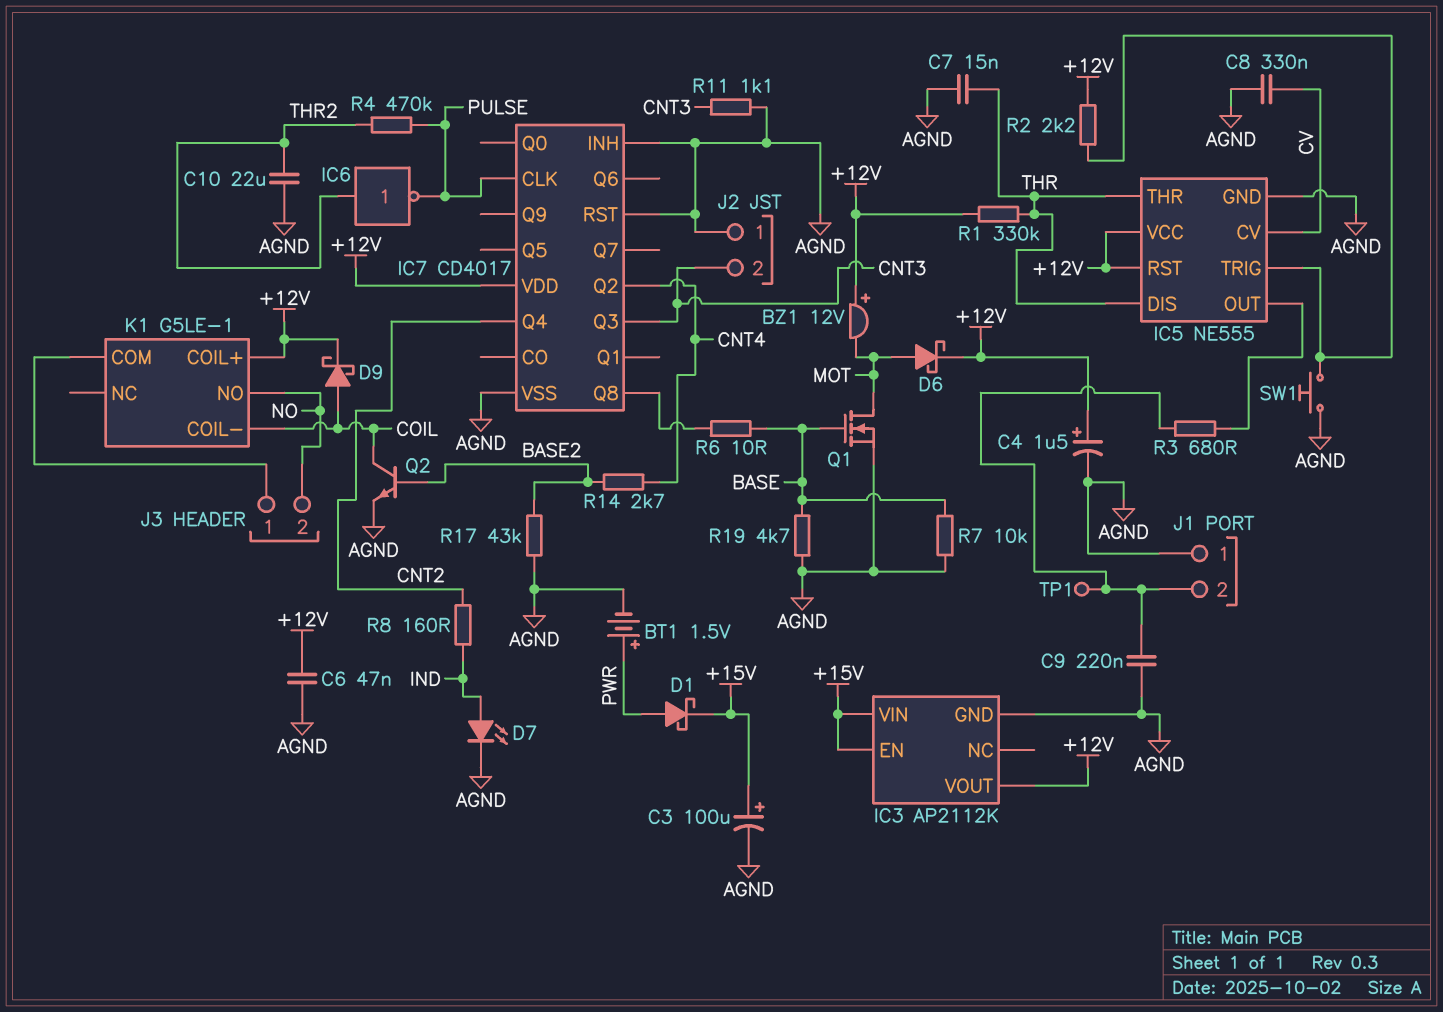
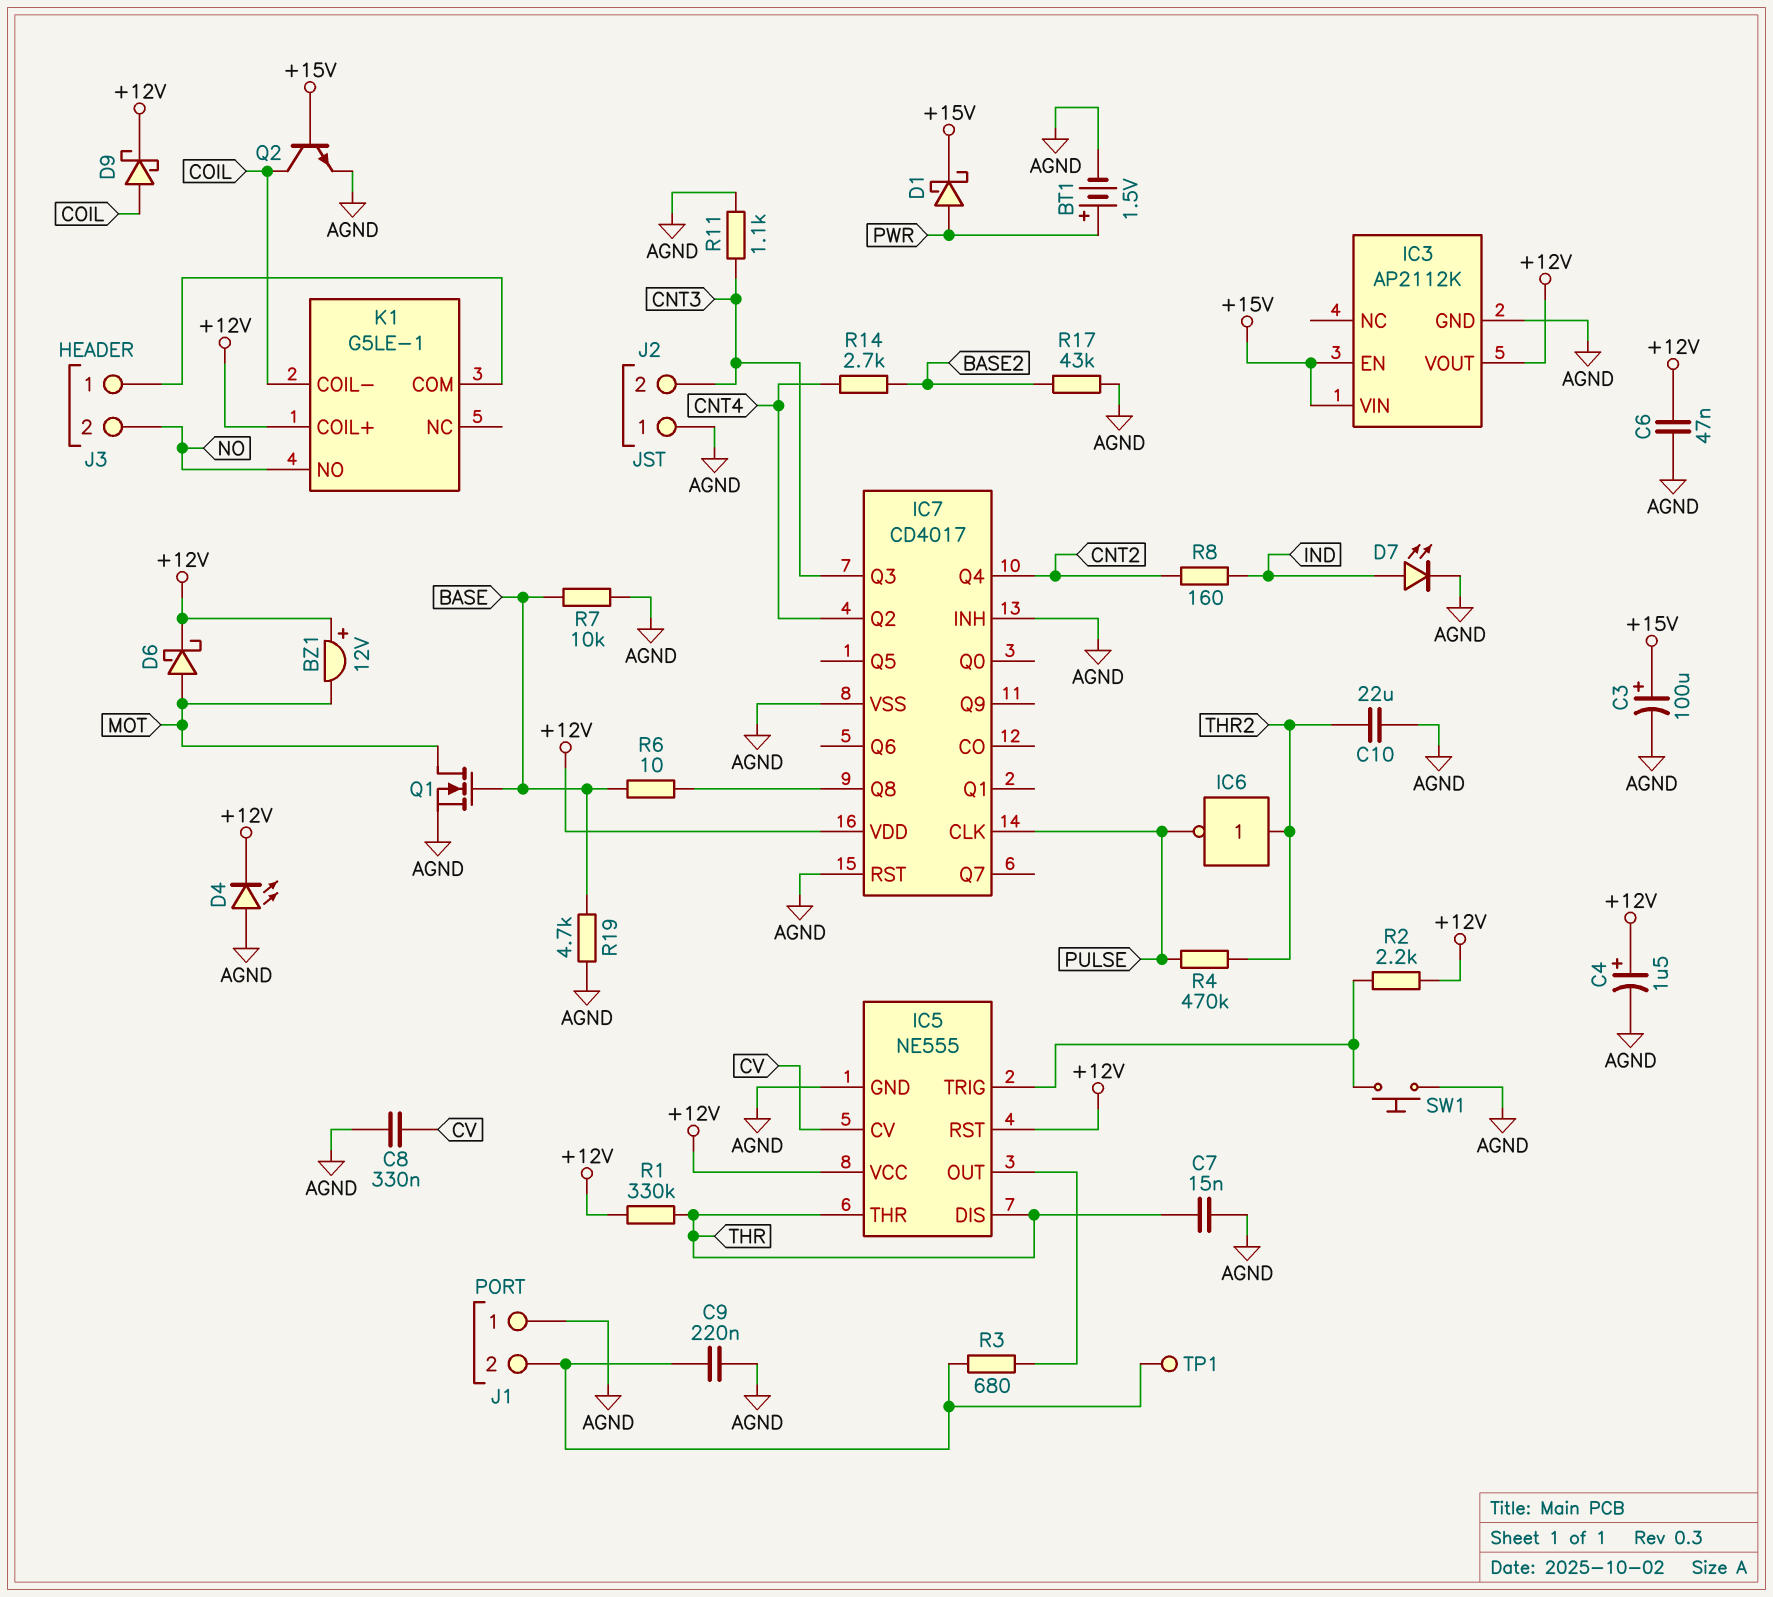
D4: none -> LED (A AGND, K +12V)
Q2: NPN (B BASE2, C COIL, E AGND) -> NPN (B +15V, C COIL, E AGND)

